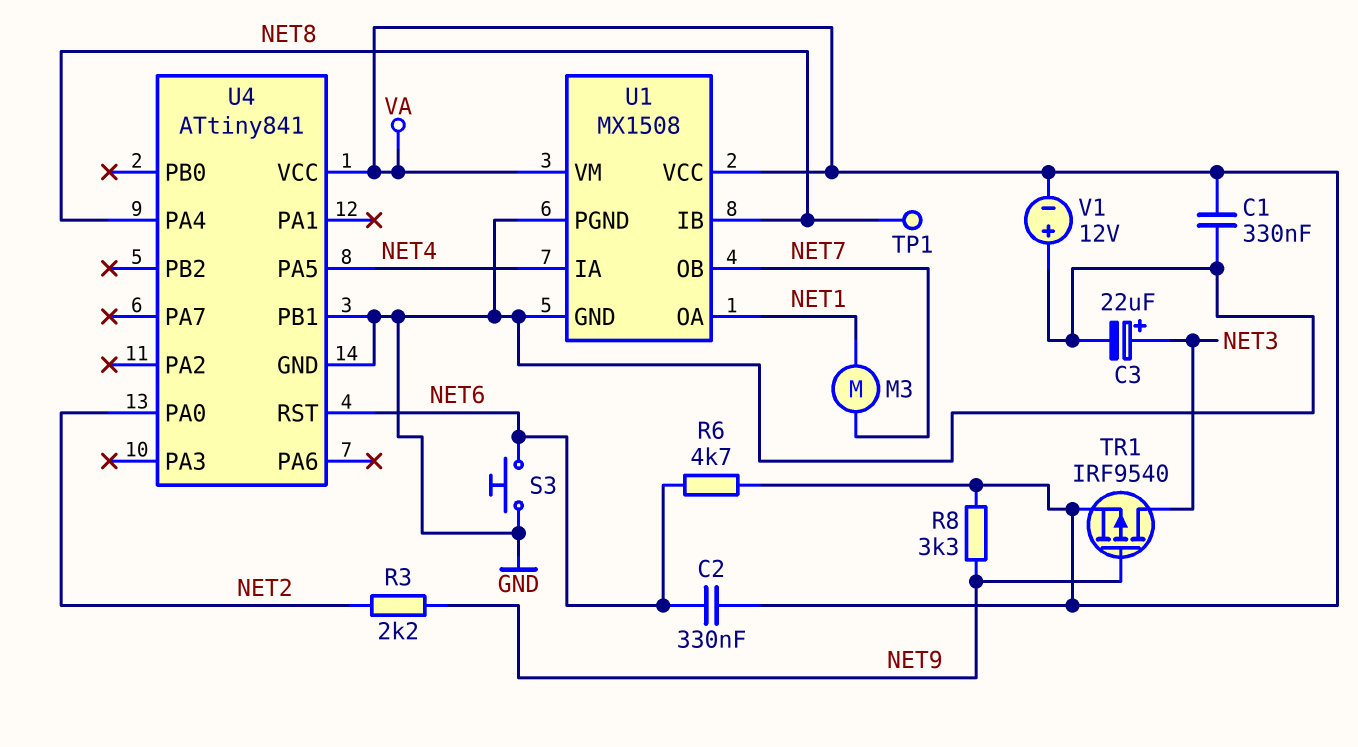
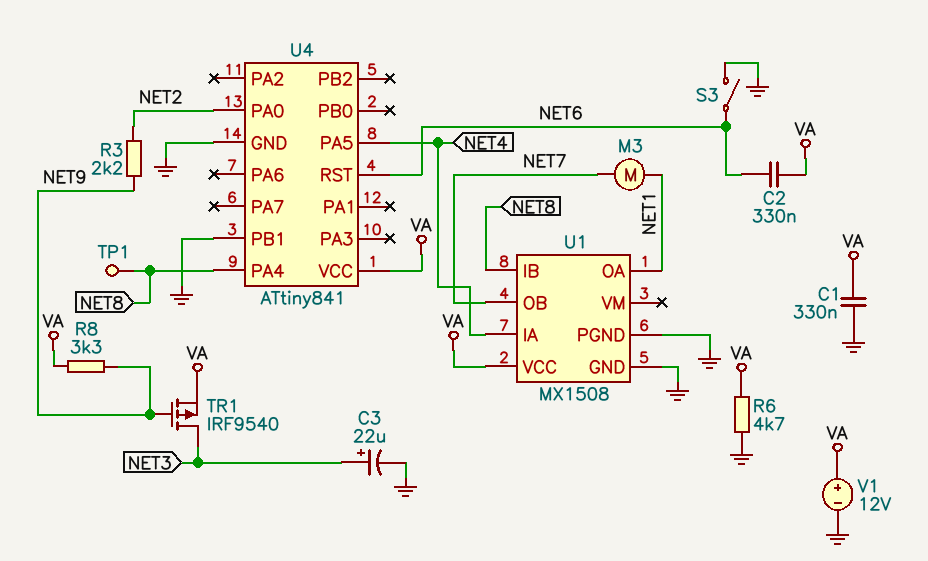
R6: 4.7k (NET6, VA) -> 4.7k (GND, VA)
S3: button (GND, NET6) -> switch (GND, NET6)
U1 pin VM: VA -> none
V1: 12V (plus GND, minus VA) -> 12V (plus VA, minus GND)

